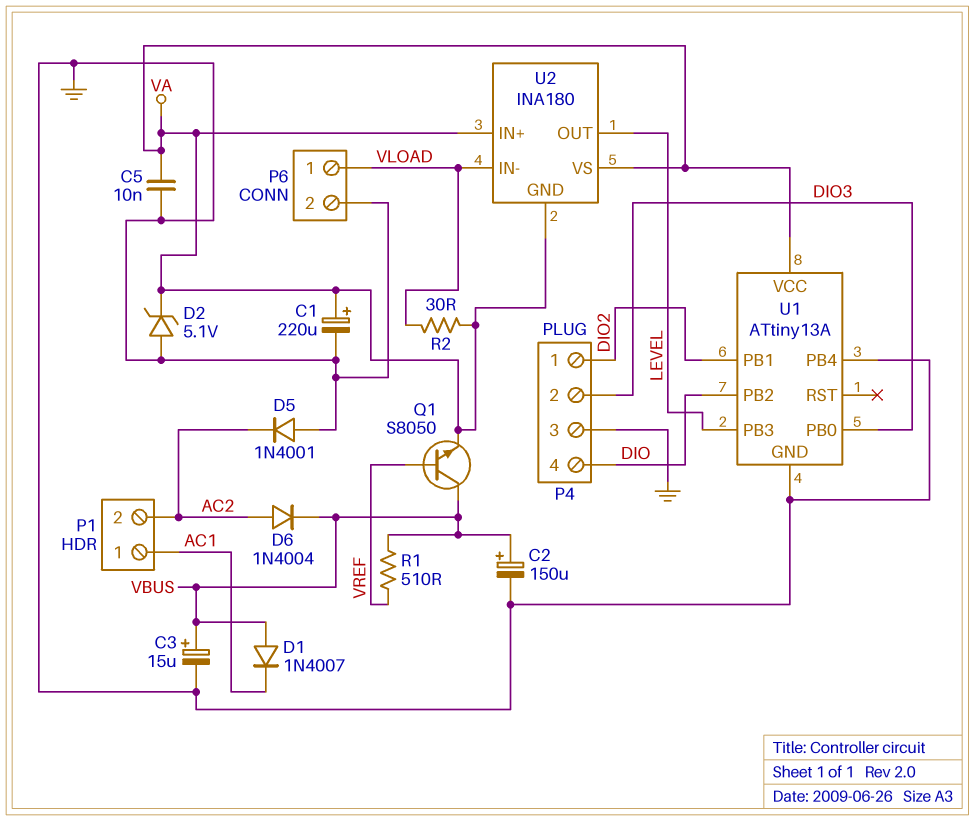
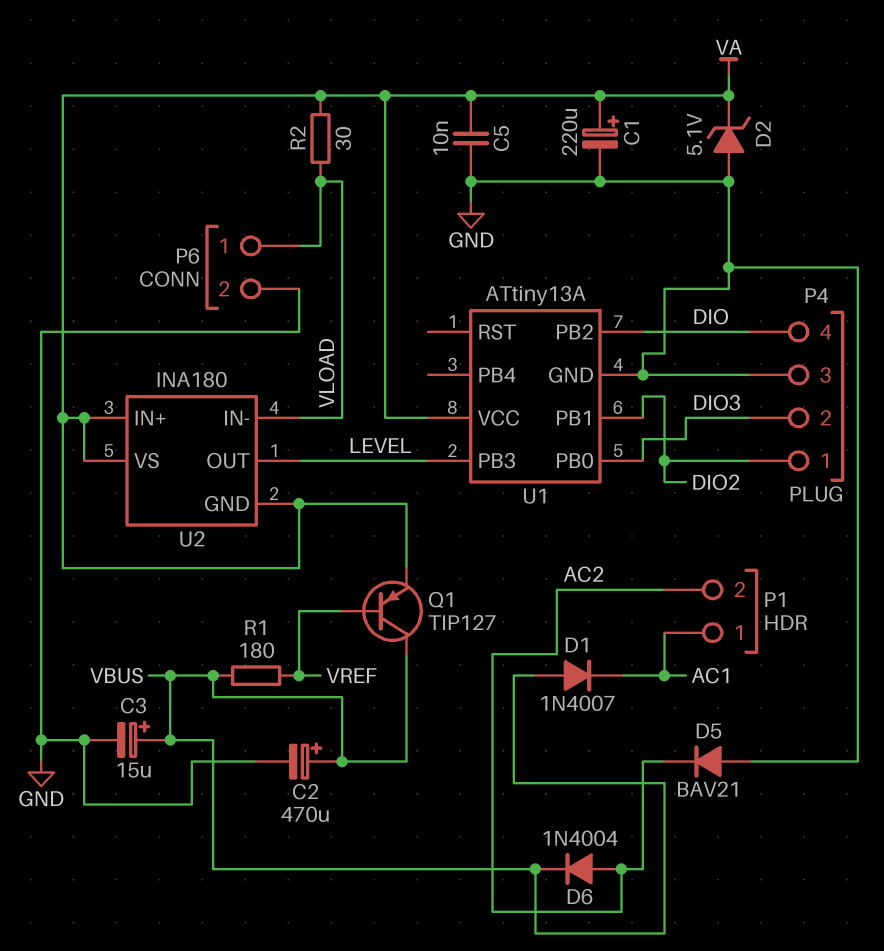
C2: 150uF (plus VBUS, minus GND) -> 470uF (plus VBUS, minus GND)
D5: diode 1N4001 (A GND, K AC2) -> diode BAV21 (A GND, K AC2)
Q1: NPN S8050 (B VREF, C VBUS, E VA) -> PNP TIP127 (B VREF, C VBUS, E VA)
R1: 510 (VBUS, VREF) -> 180 (VBUS, VREF)
U1 pin PB4: GND -> none

